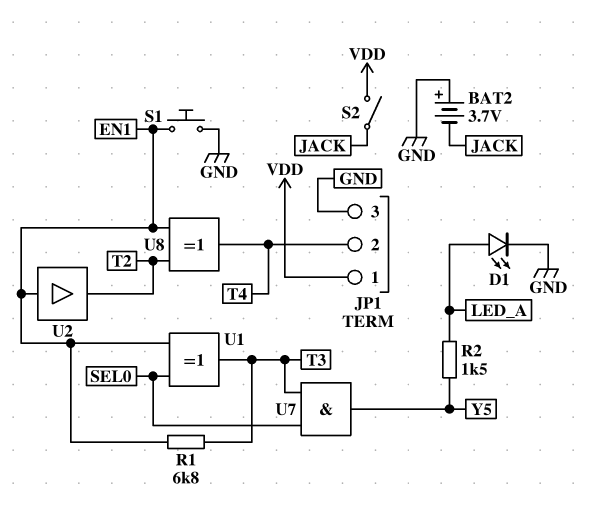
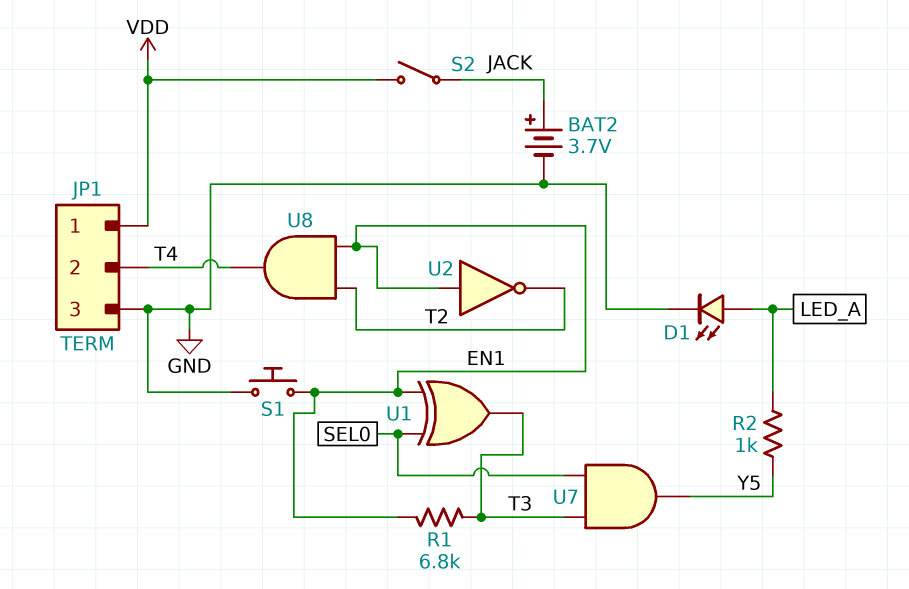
BAT2: 3.7V (plus GND, minus JACK) -> 3.7V (plus JACK, minus GND)
R2: 1.5k (LED_A, Y5) -> 1k (LED_A, Y5)
U2: buffer (in EN1, out T2) -> NOT (in EN1, out T2)
U8: XOR (in EN1, in T2, out T4) -> AND (in EN1, in T2, out T4)

